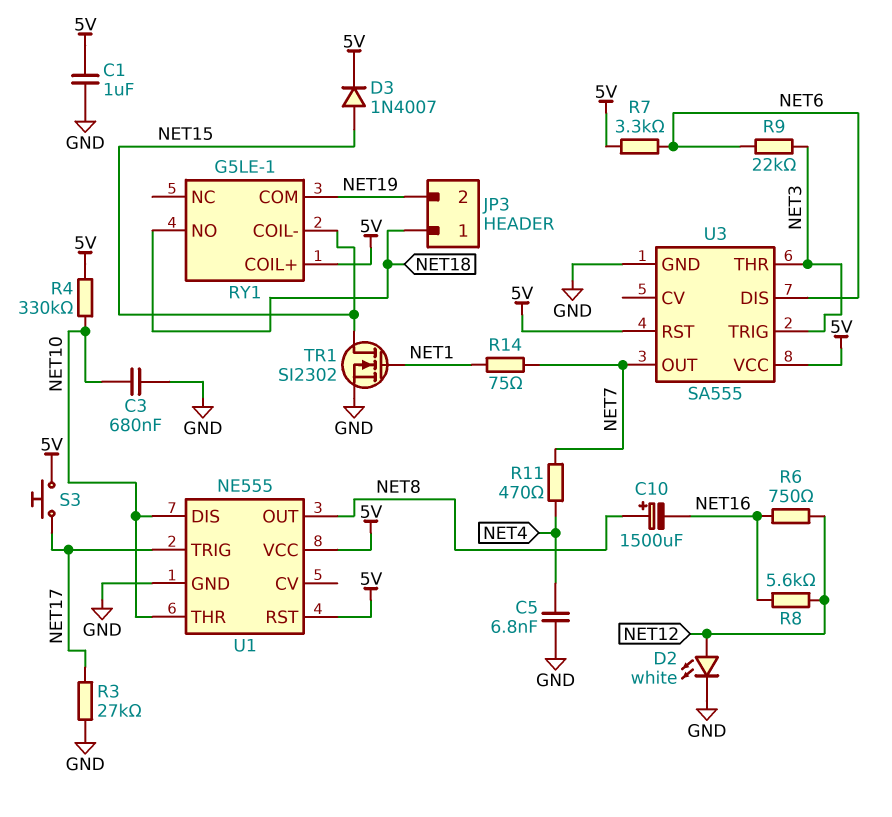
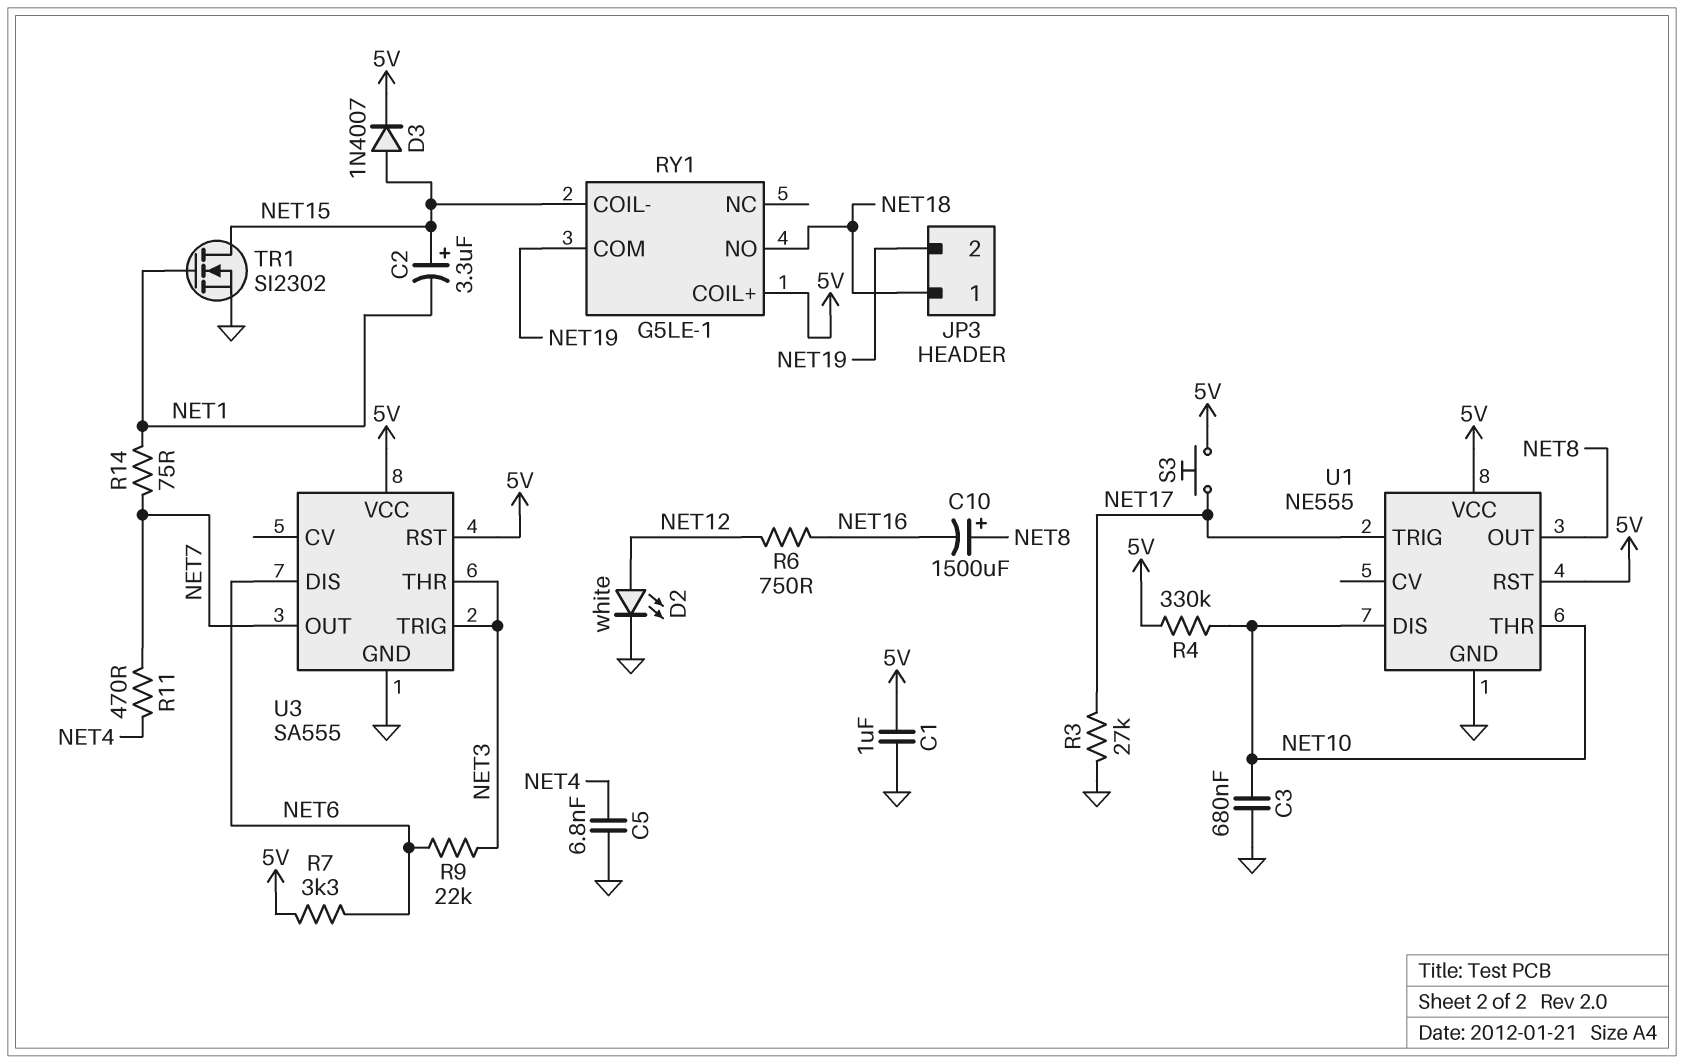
C2: none -> 3.3uF (plus NET15, minus NET1)
R8: 5.6k (NET12, NET16) -> none

